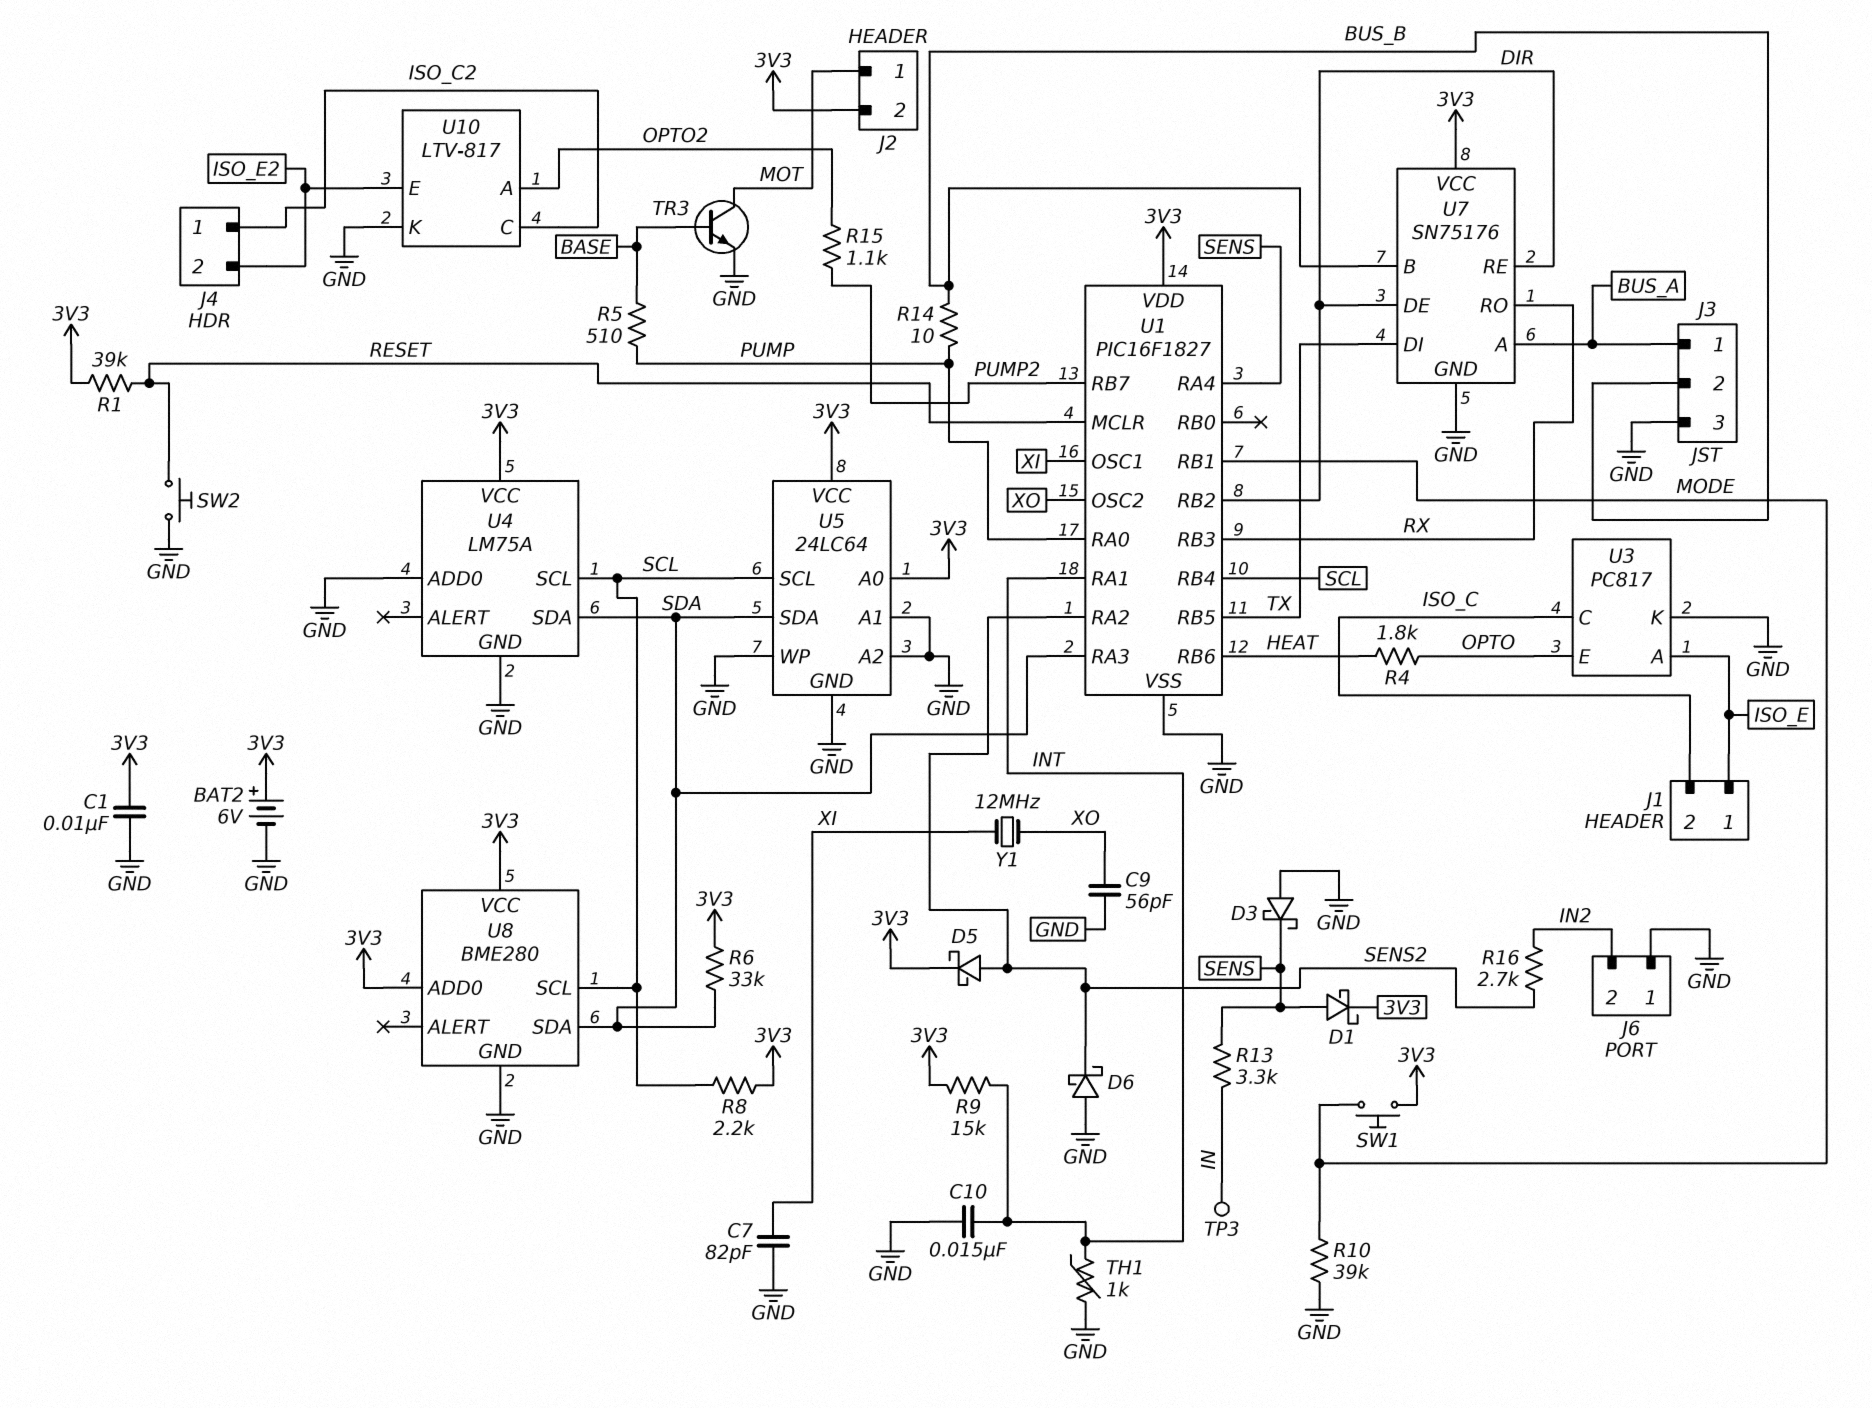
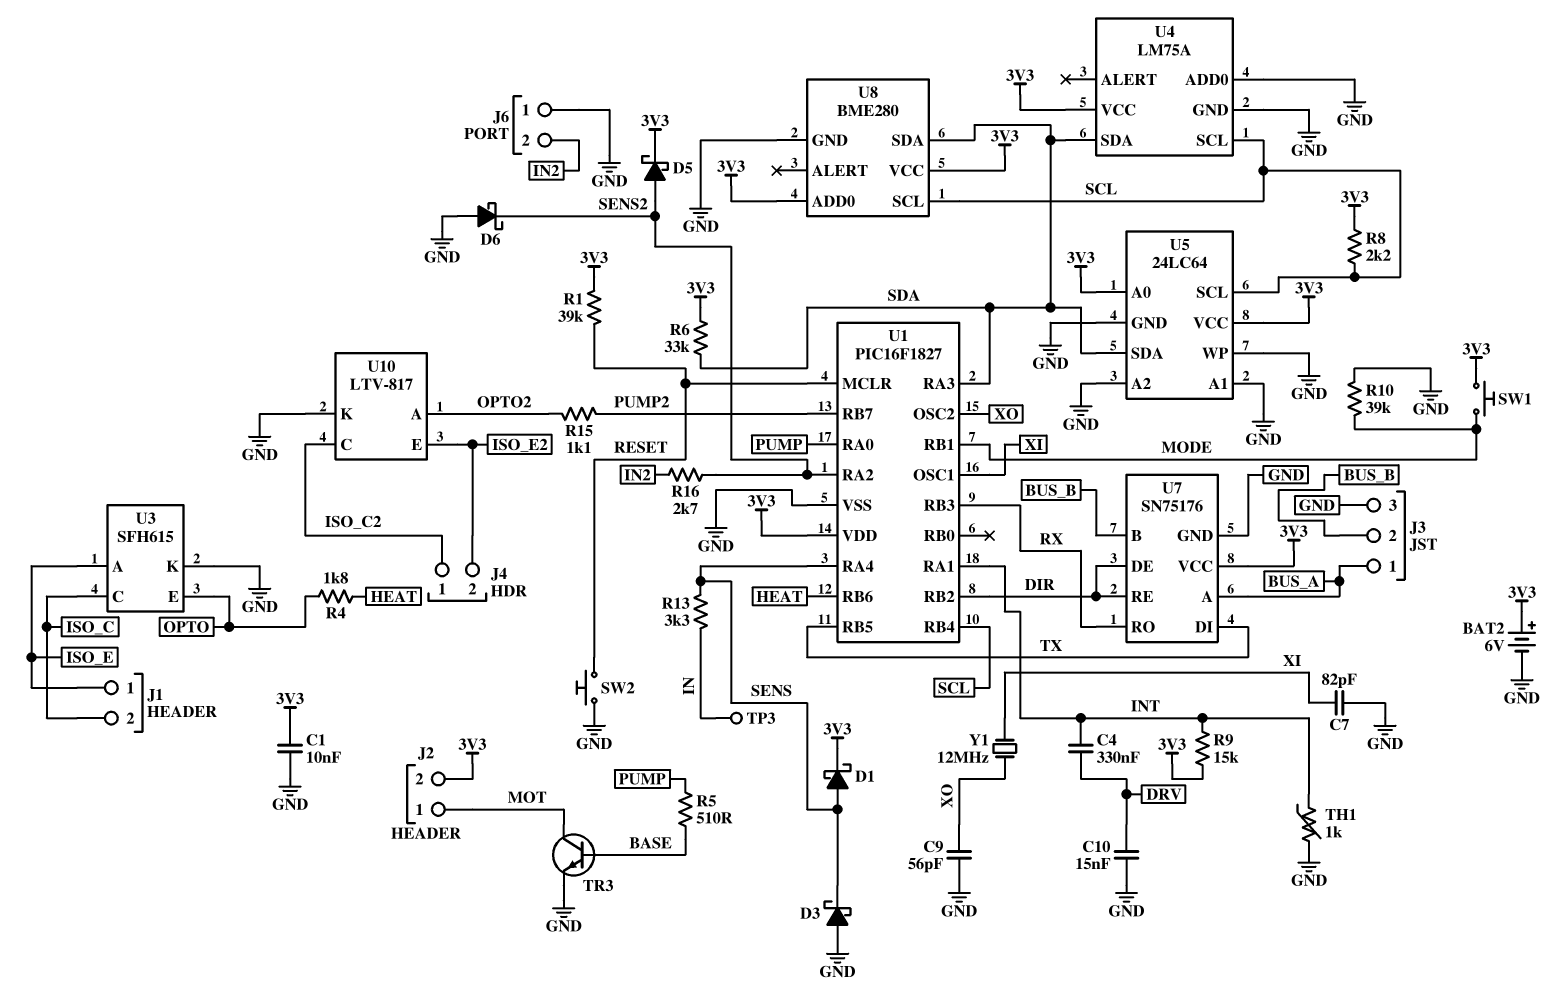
C4: none -> 330nF (DRV, INT)
C10: 15nF (GND, INT) -> 15nF (DRV, GND)
R14: 10 (BUS_B, PUMP) -> none
U3: PC817 -> SFH615

